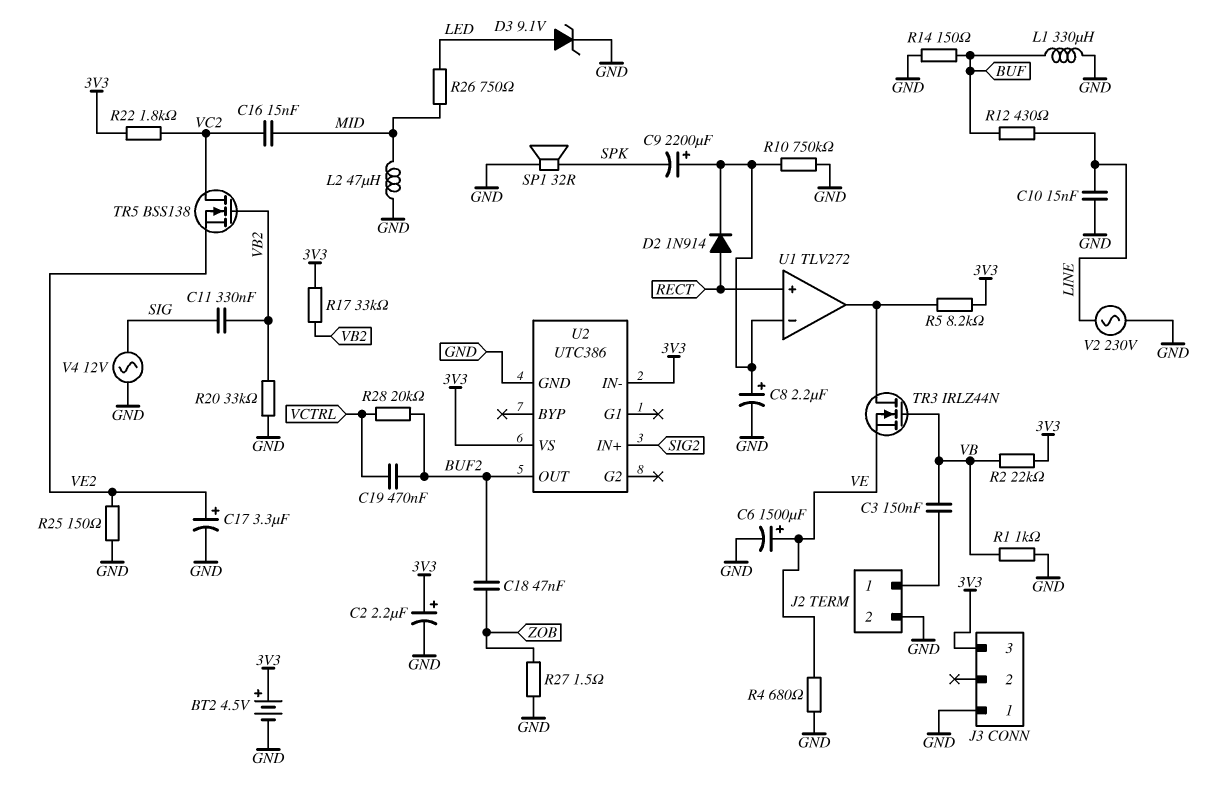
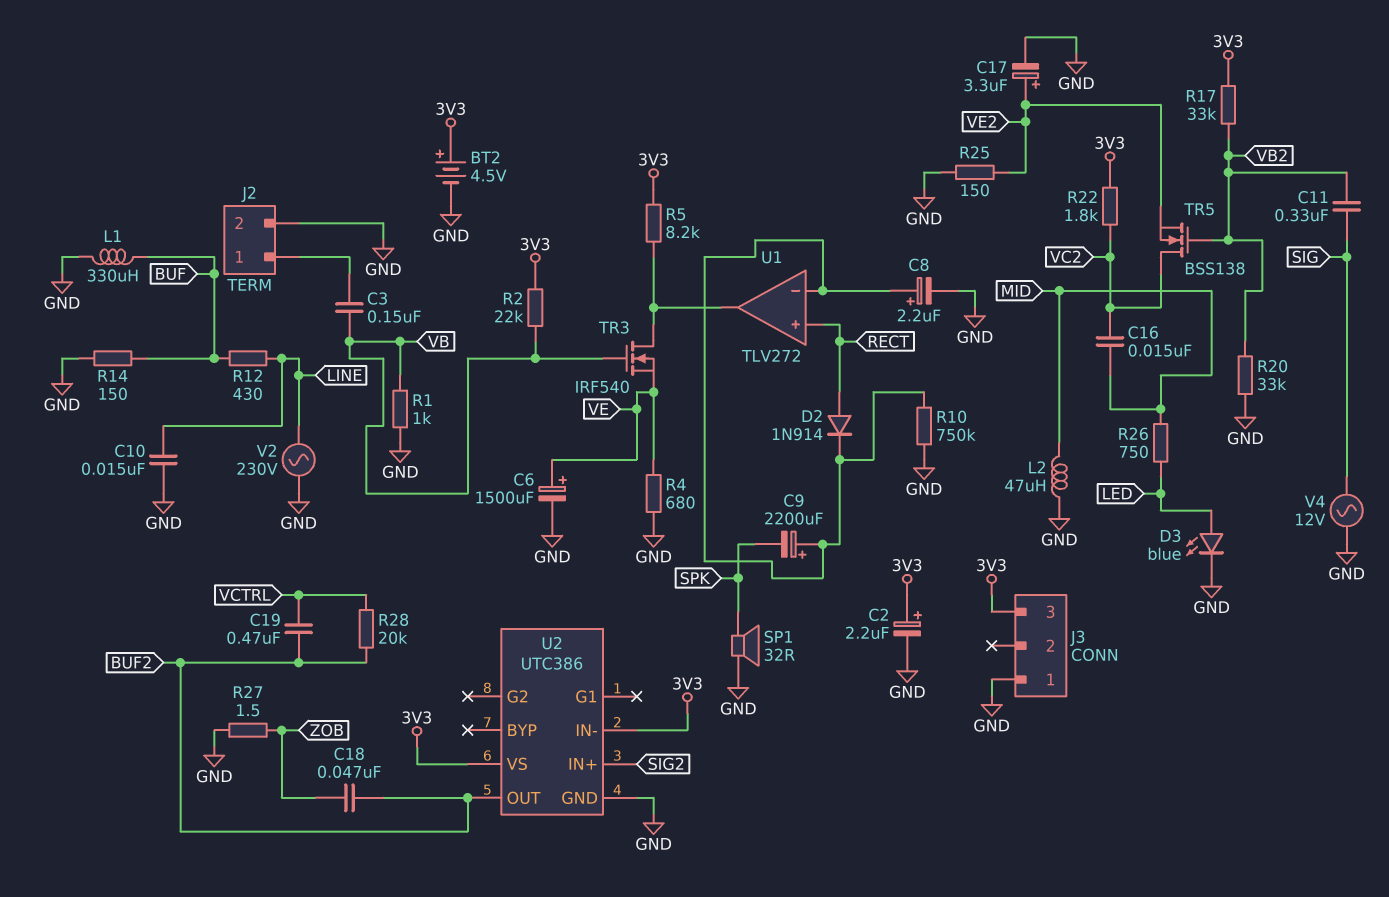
D3: zener 9.1V (A LED, K GND) -> LED blue (A LED, K GND)
TR3: NMOS IRLZ44N (G VB, D U1/out, S VE) -> NMOS IRF540 (G VB, D U1/out, S VE)

